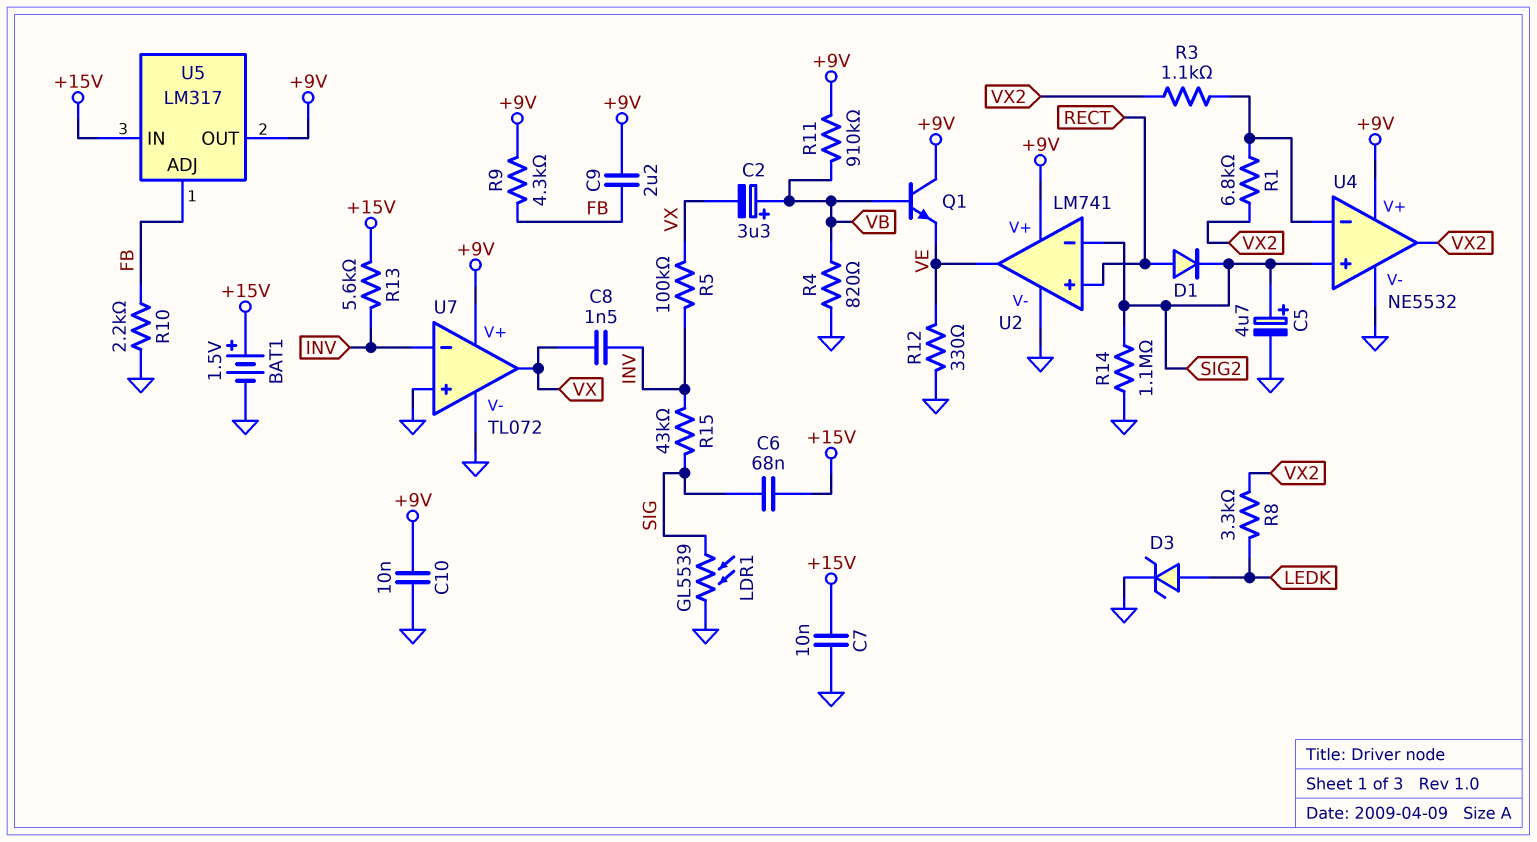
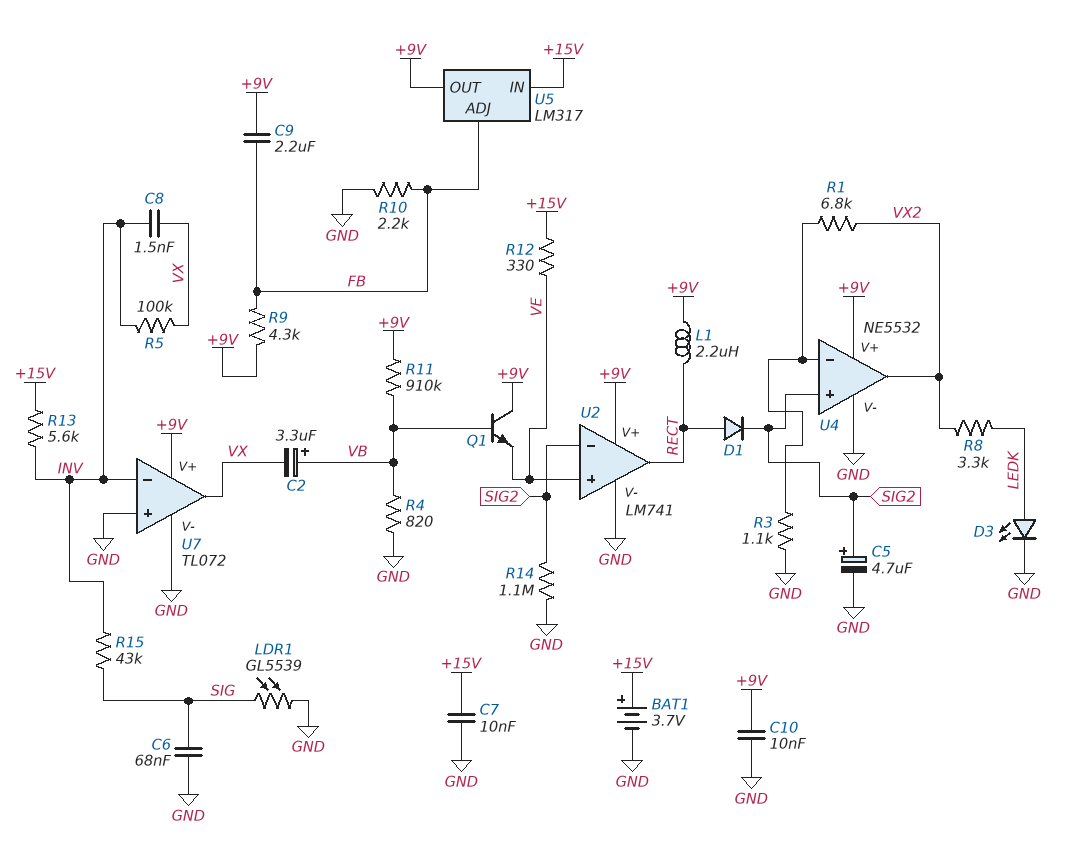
BAT1: 1.5V (plus +15V, minus GND) -> 3.7V (plus +15V, minus GND)
C6: 68nF (+15V, SIG) -> 68nF (GND, SIG)
D3: zener (A LEDK, K GND) -> LED (A LEDK, K GND)
L1: none -> 2.2uH (+9V, RECT)
R3: 1.1k (U4/in-, VX2) -> 1.1k (GND, U4/in-)
R12: 330 (GND, VE) -> 330 (+15V, VE)
U2 pin in+: RECT -> VE
U2 pin out: VE -> RECT

